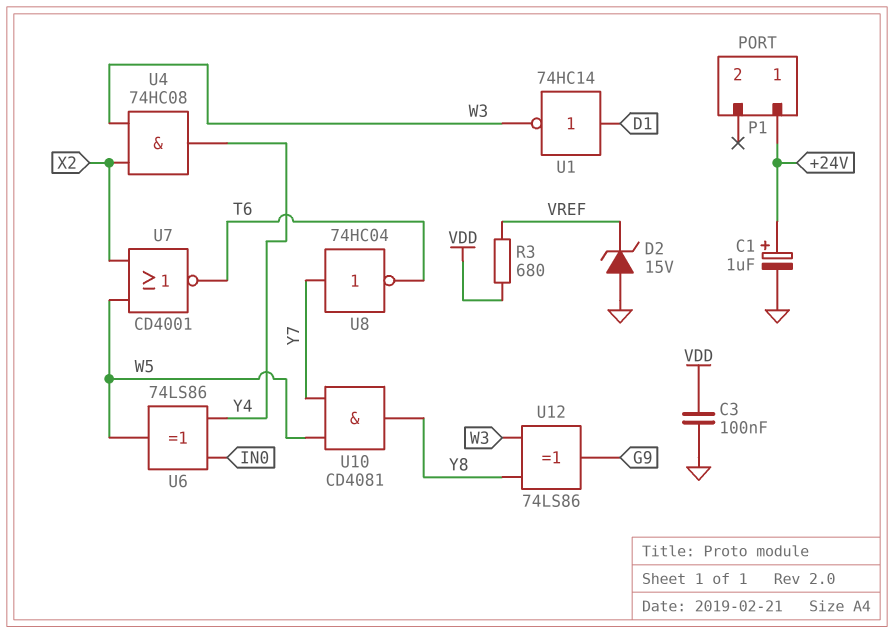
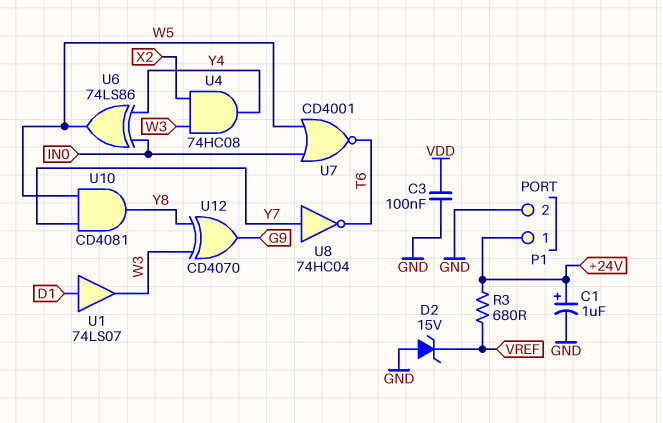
P1 pin 2: none -> GND
R3: 680 (VDD, VREF) -> 680 (+24V, VREF)
U1: NOT 74HC14 (in D1, out W3) -> buffer 74LS07 (in D1, out W3)
U7: NOR CD4001 (in W5, in X2, out T6) -> NOR CD4001 (in IN0, in W5, out T6)
U12: XOR 74LS86 (in W3, in Y8, out G9) -> XOR CD4070 (in W3, in Y8, out G9)

